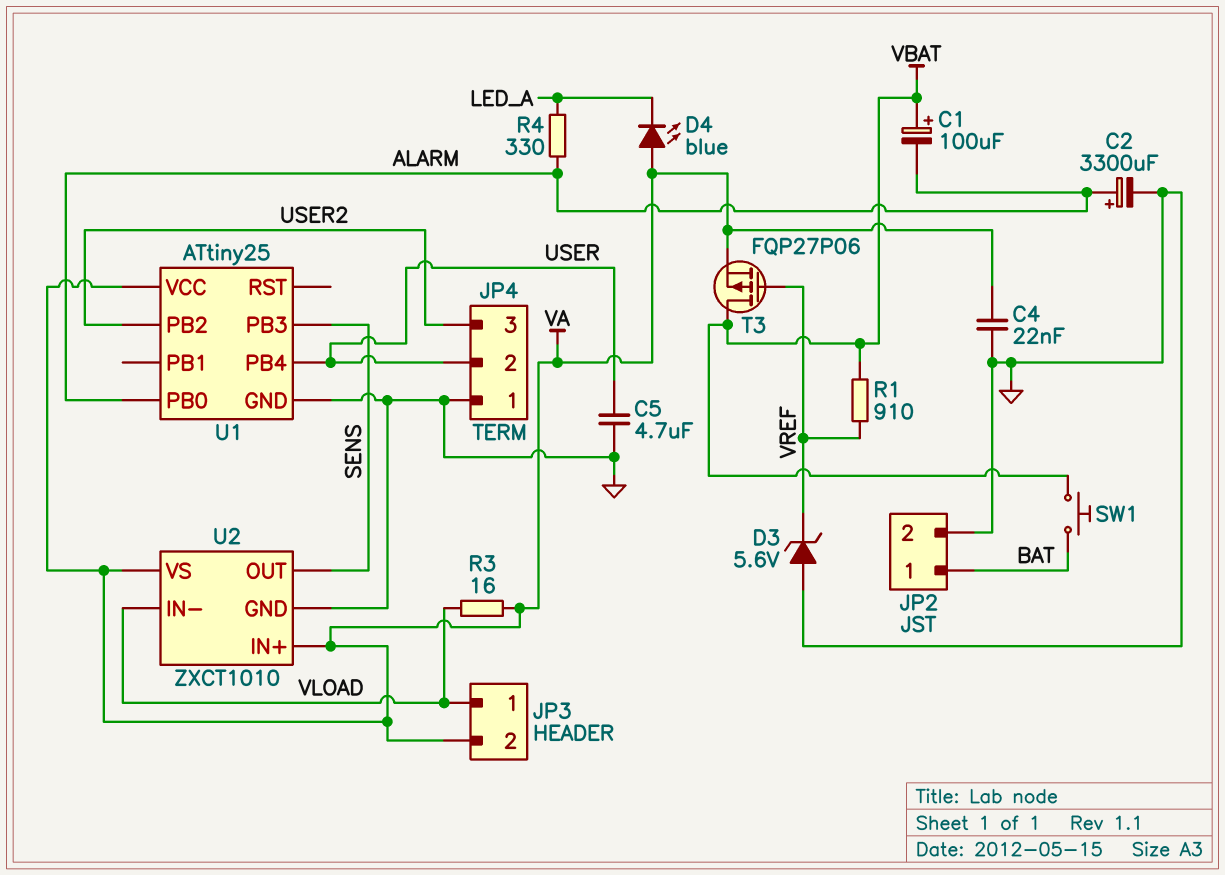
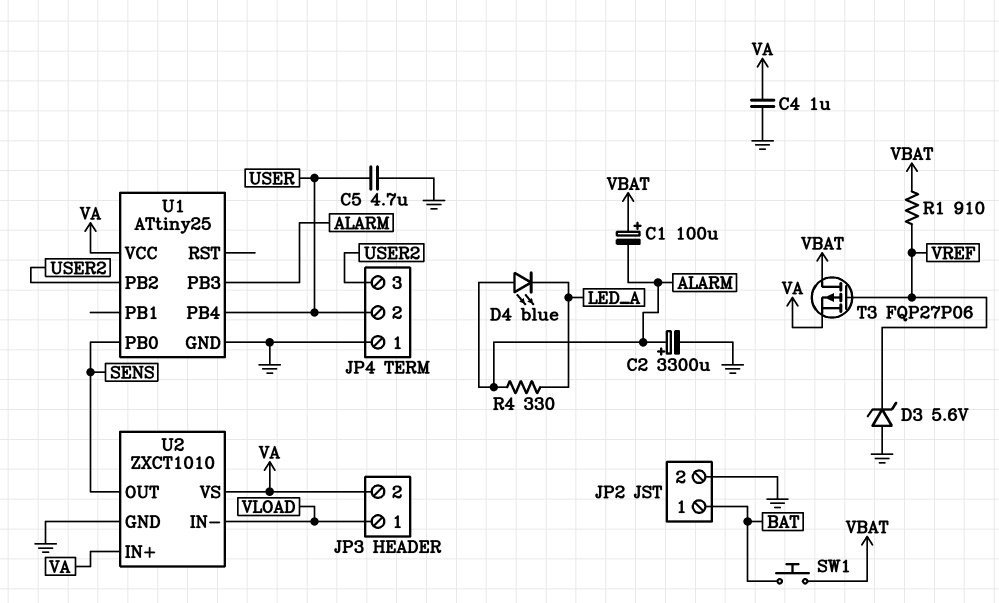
C4: 22nF (GND, VA) -> 1uF (GND, VA)
D4: LED blue (A VA, K LED_A) -> LED blue (A ALARM, K LED_A)
R3: 16 (VA, VLOAD) -> none
U1 pin PB0: ALARM -> SENS
U1 pin PB3: SENS -> ALARM

